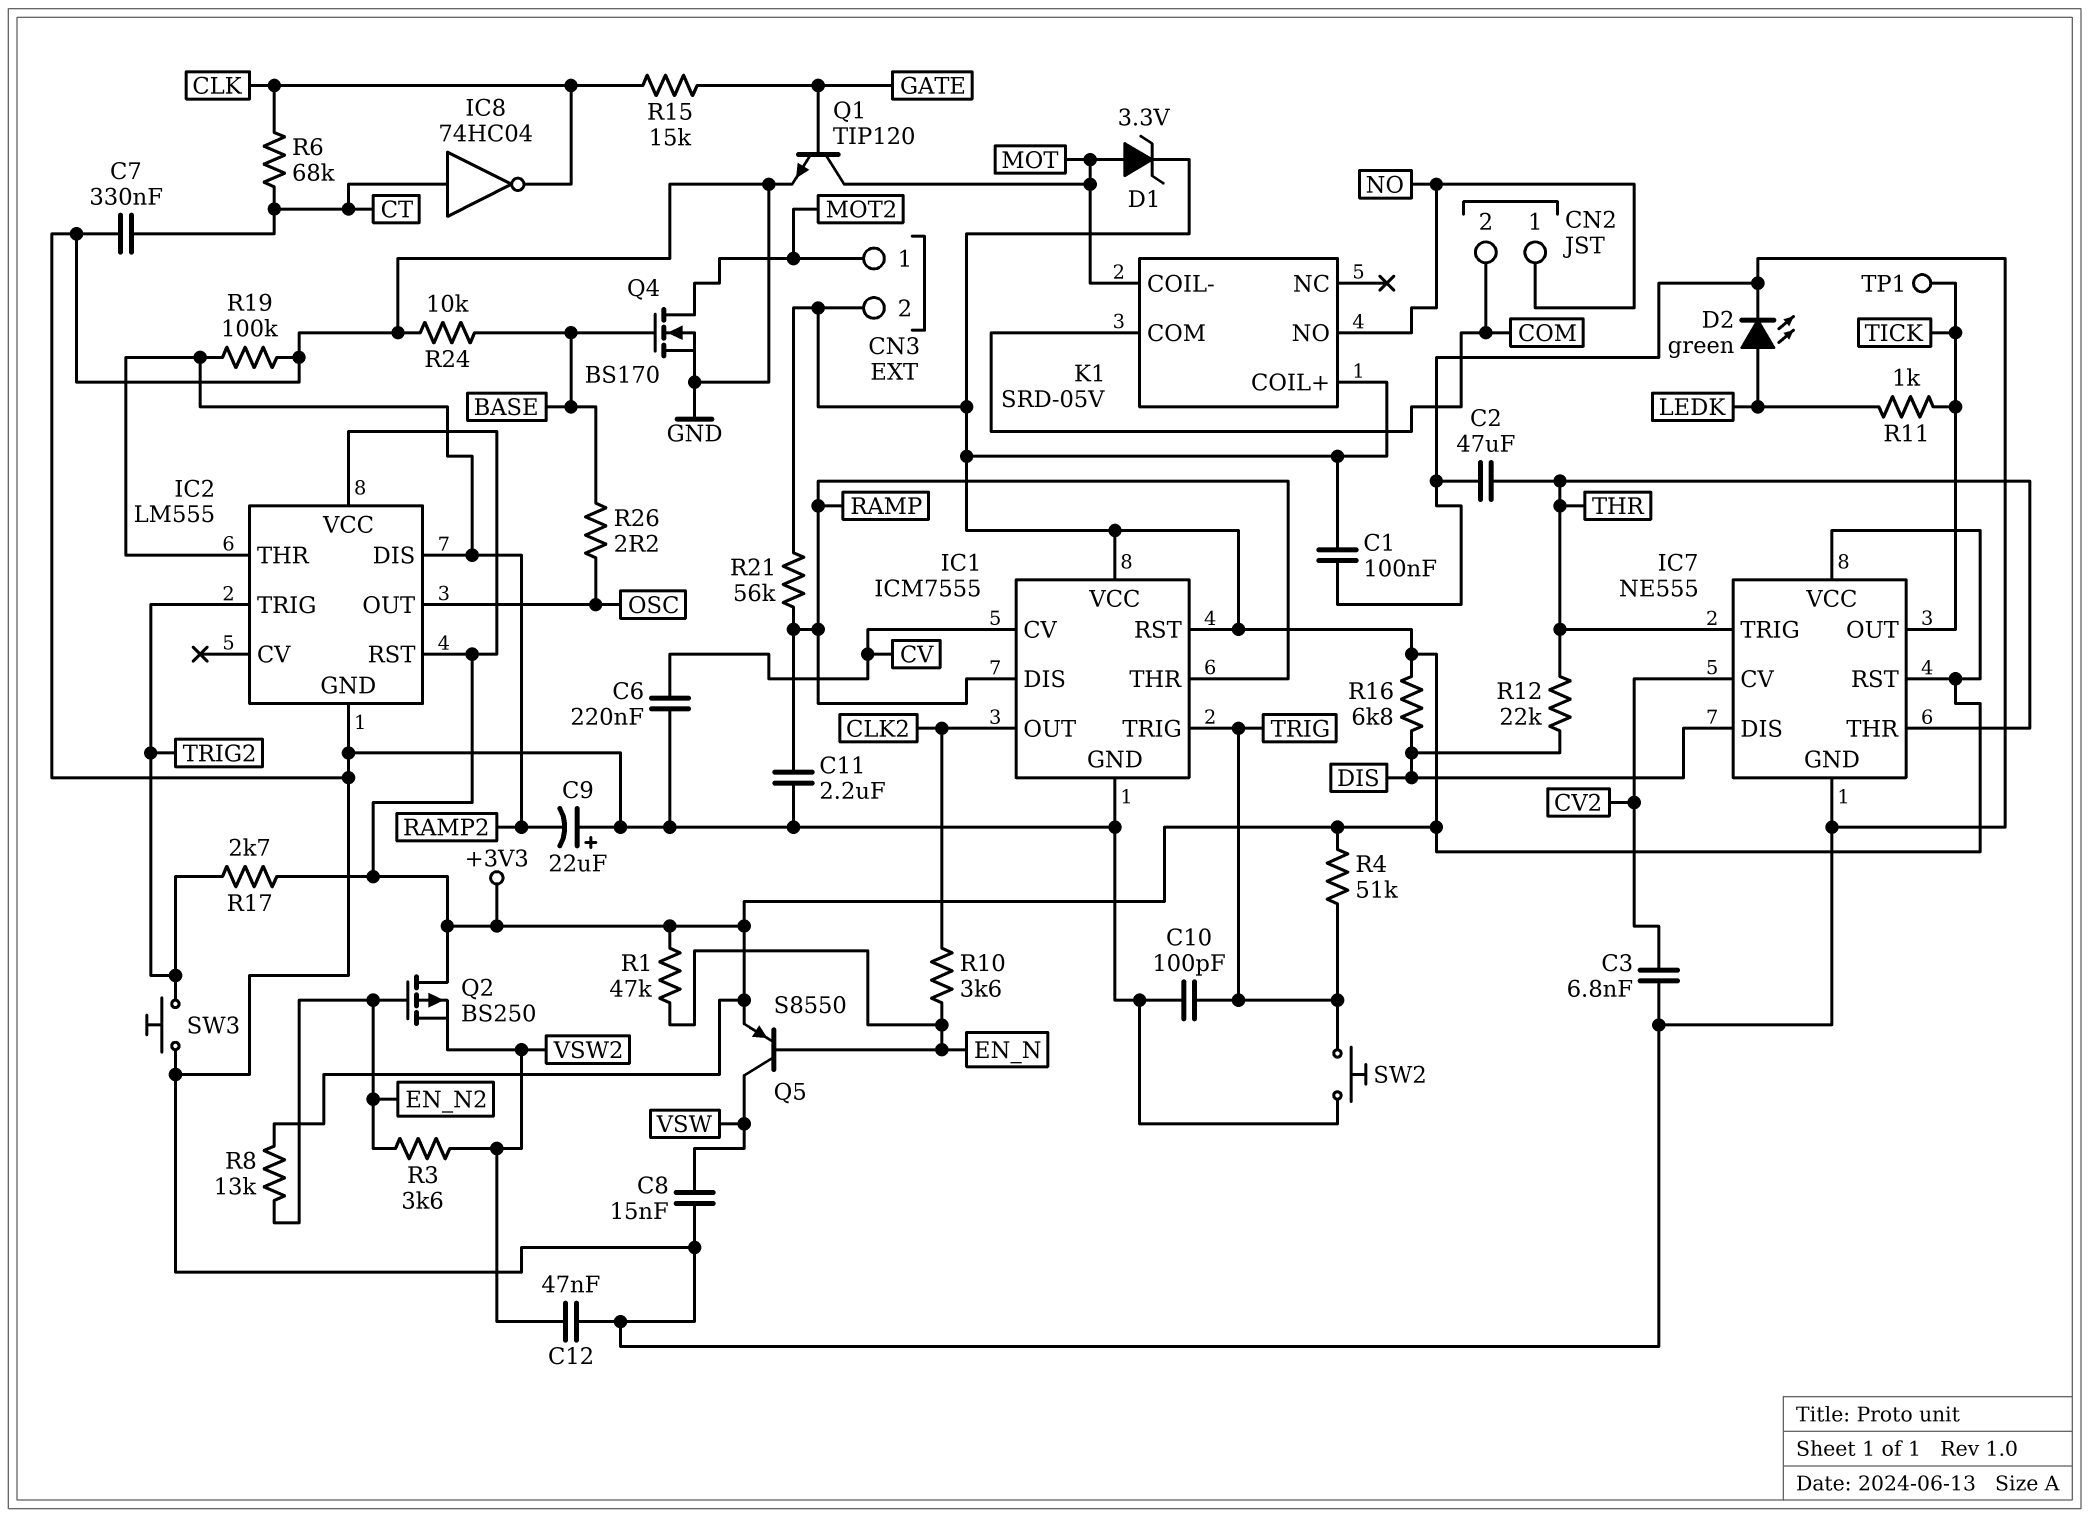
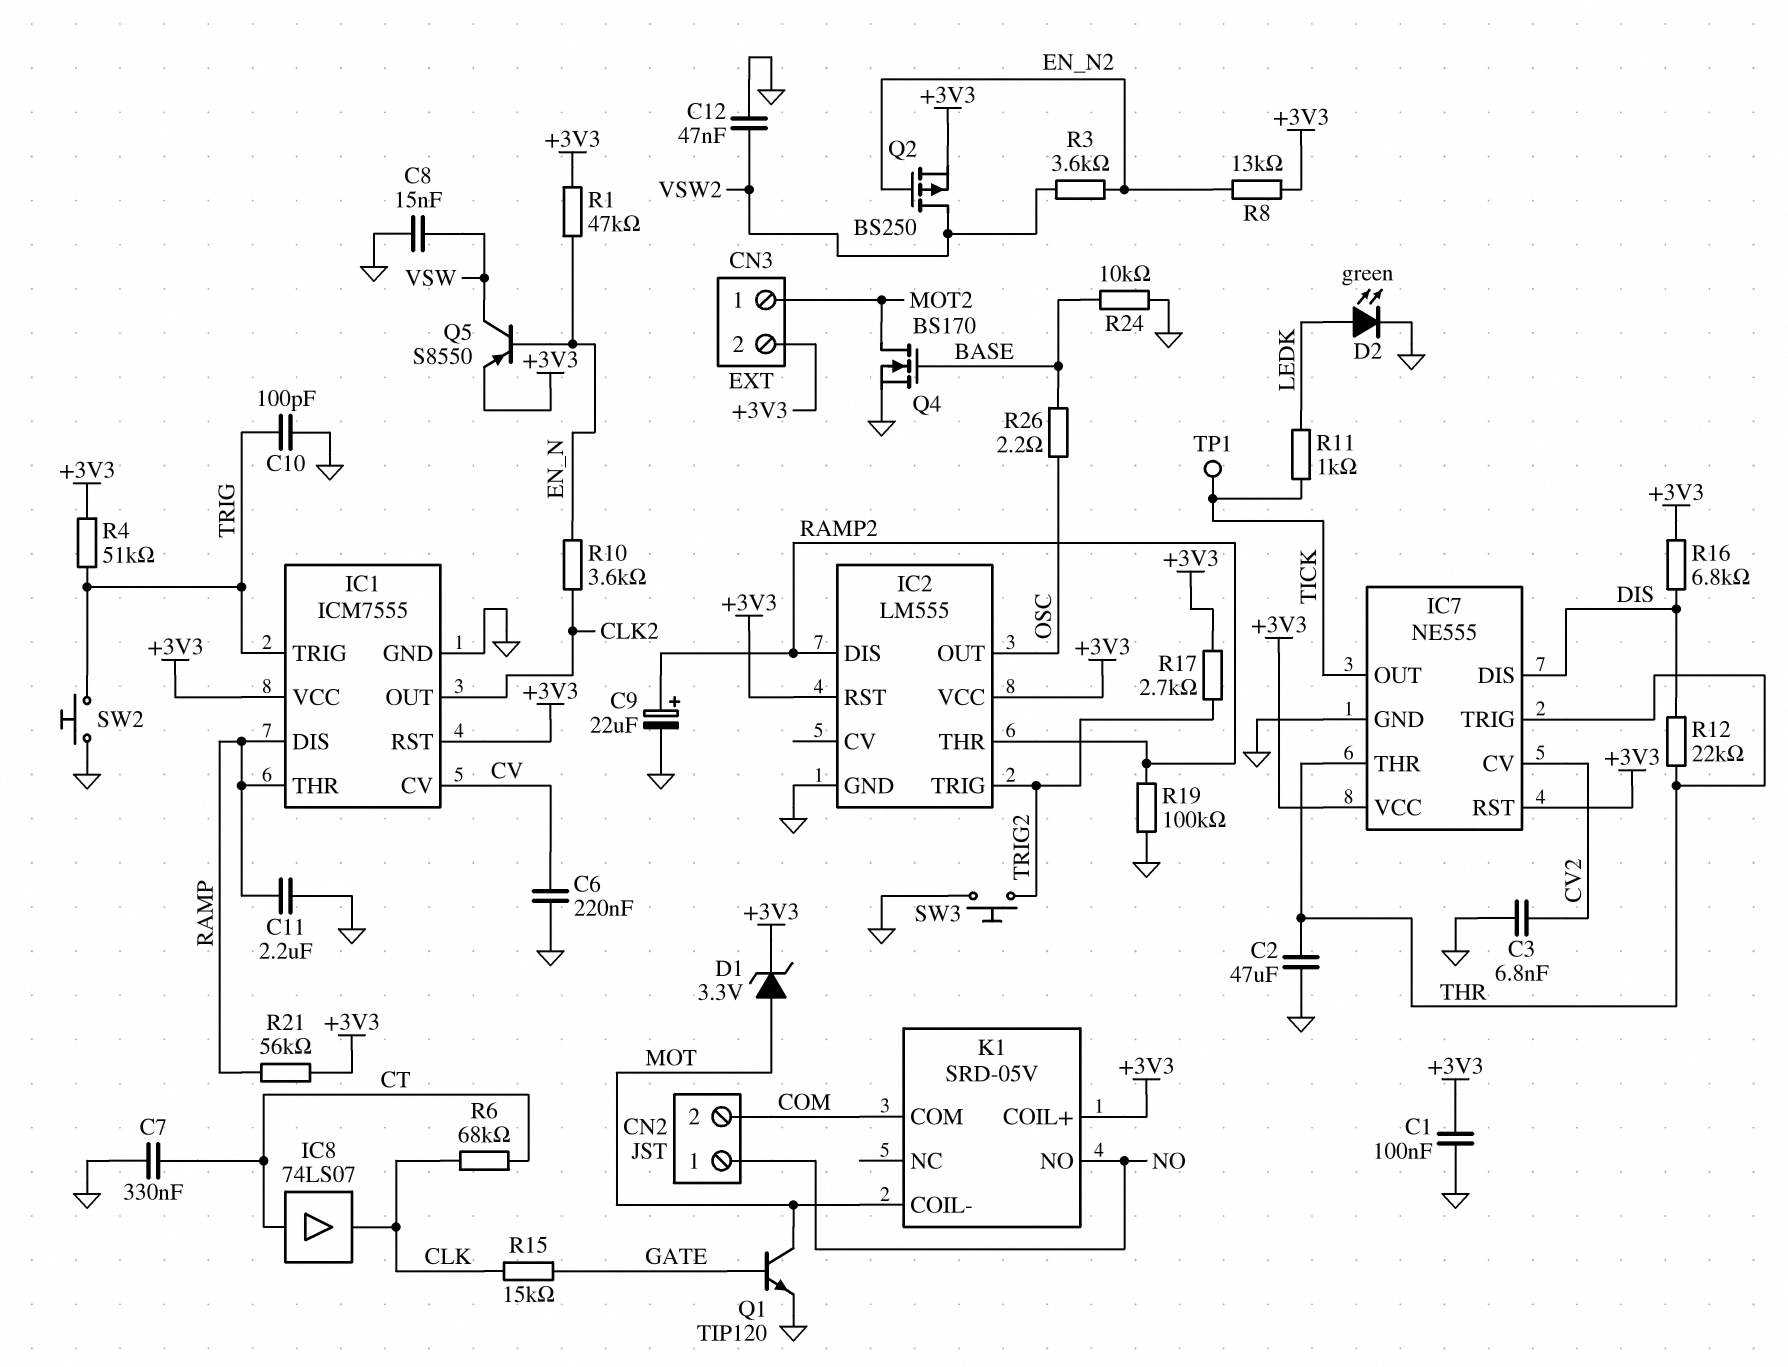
C9: 22uF (plus GND, minus RAMP2) -> 22uF (plus RAMP2, minus GND)
IC8: NOT 74HC04 (in CT, out CLK) -> buffer 74LS07 (in CT, out CLK)
Q2: PMOS BS250 (G EN_N2, D +3V3, S VSW2) -> PMOS BS250 (G EN_N2, D VSW2, S +3V3)

